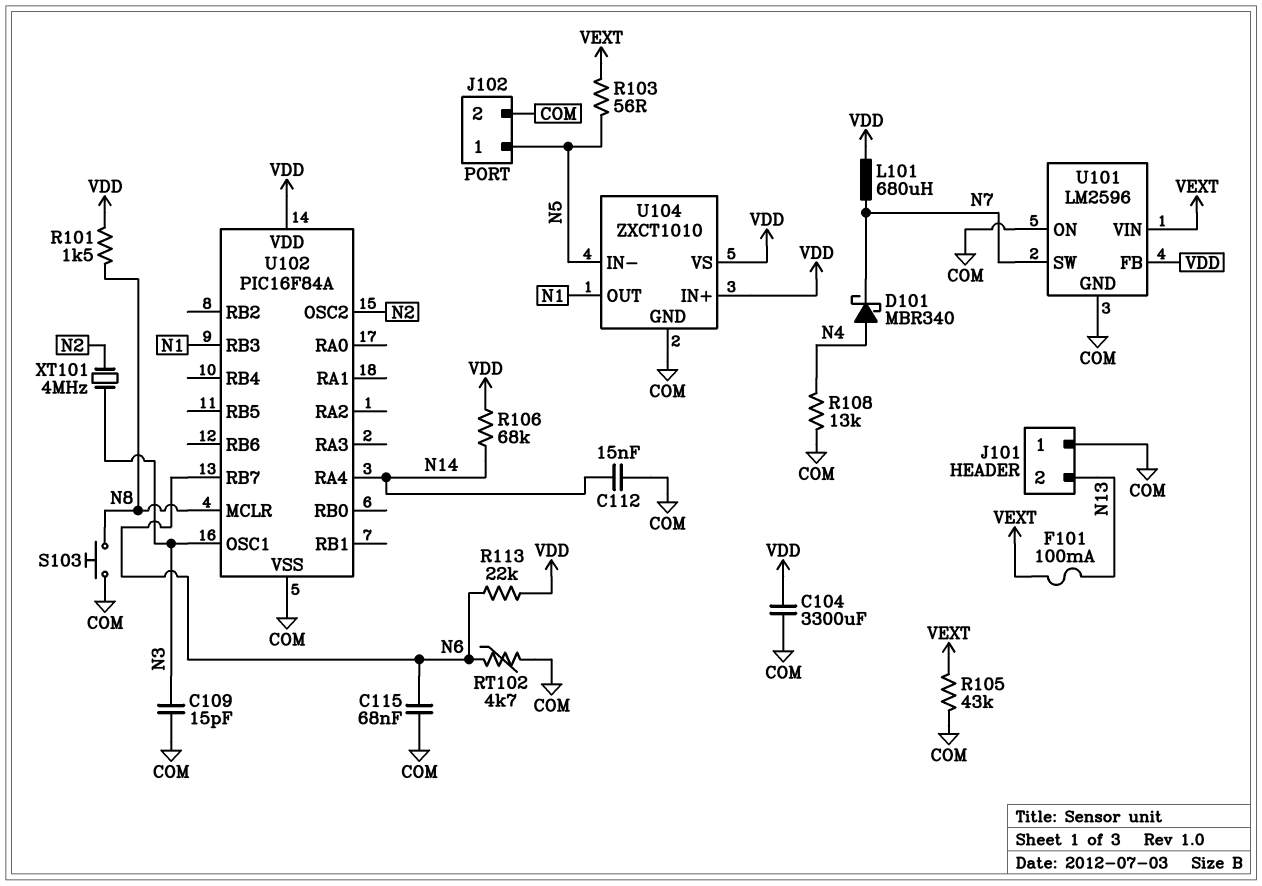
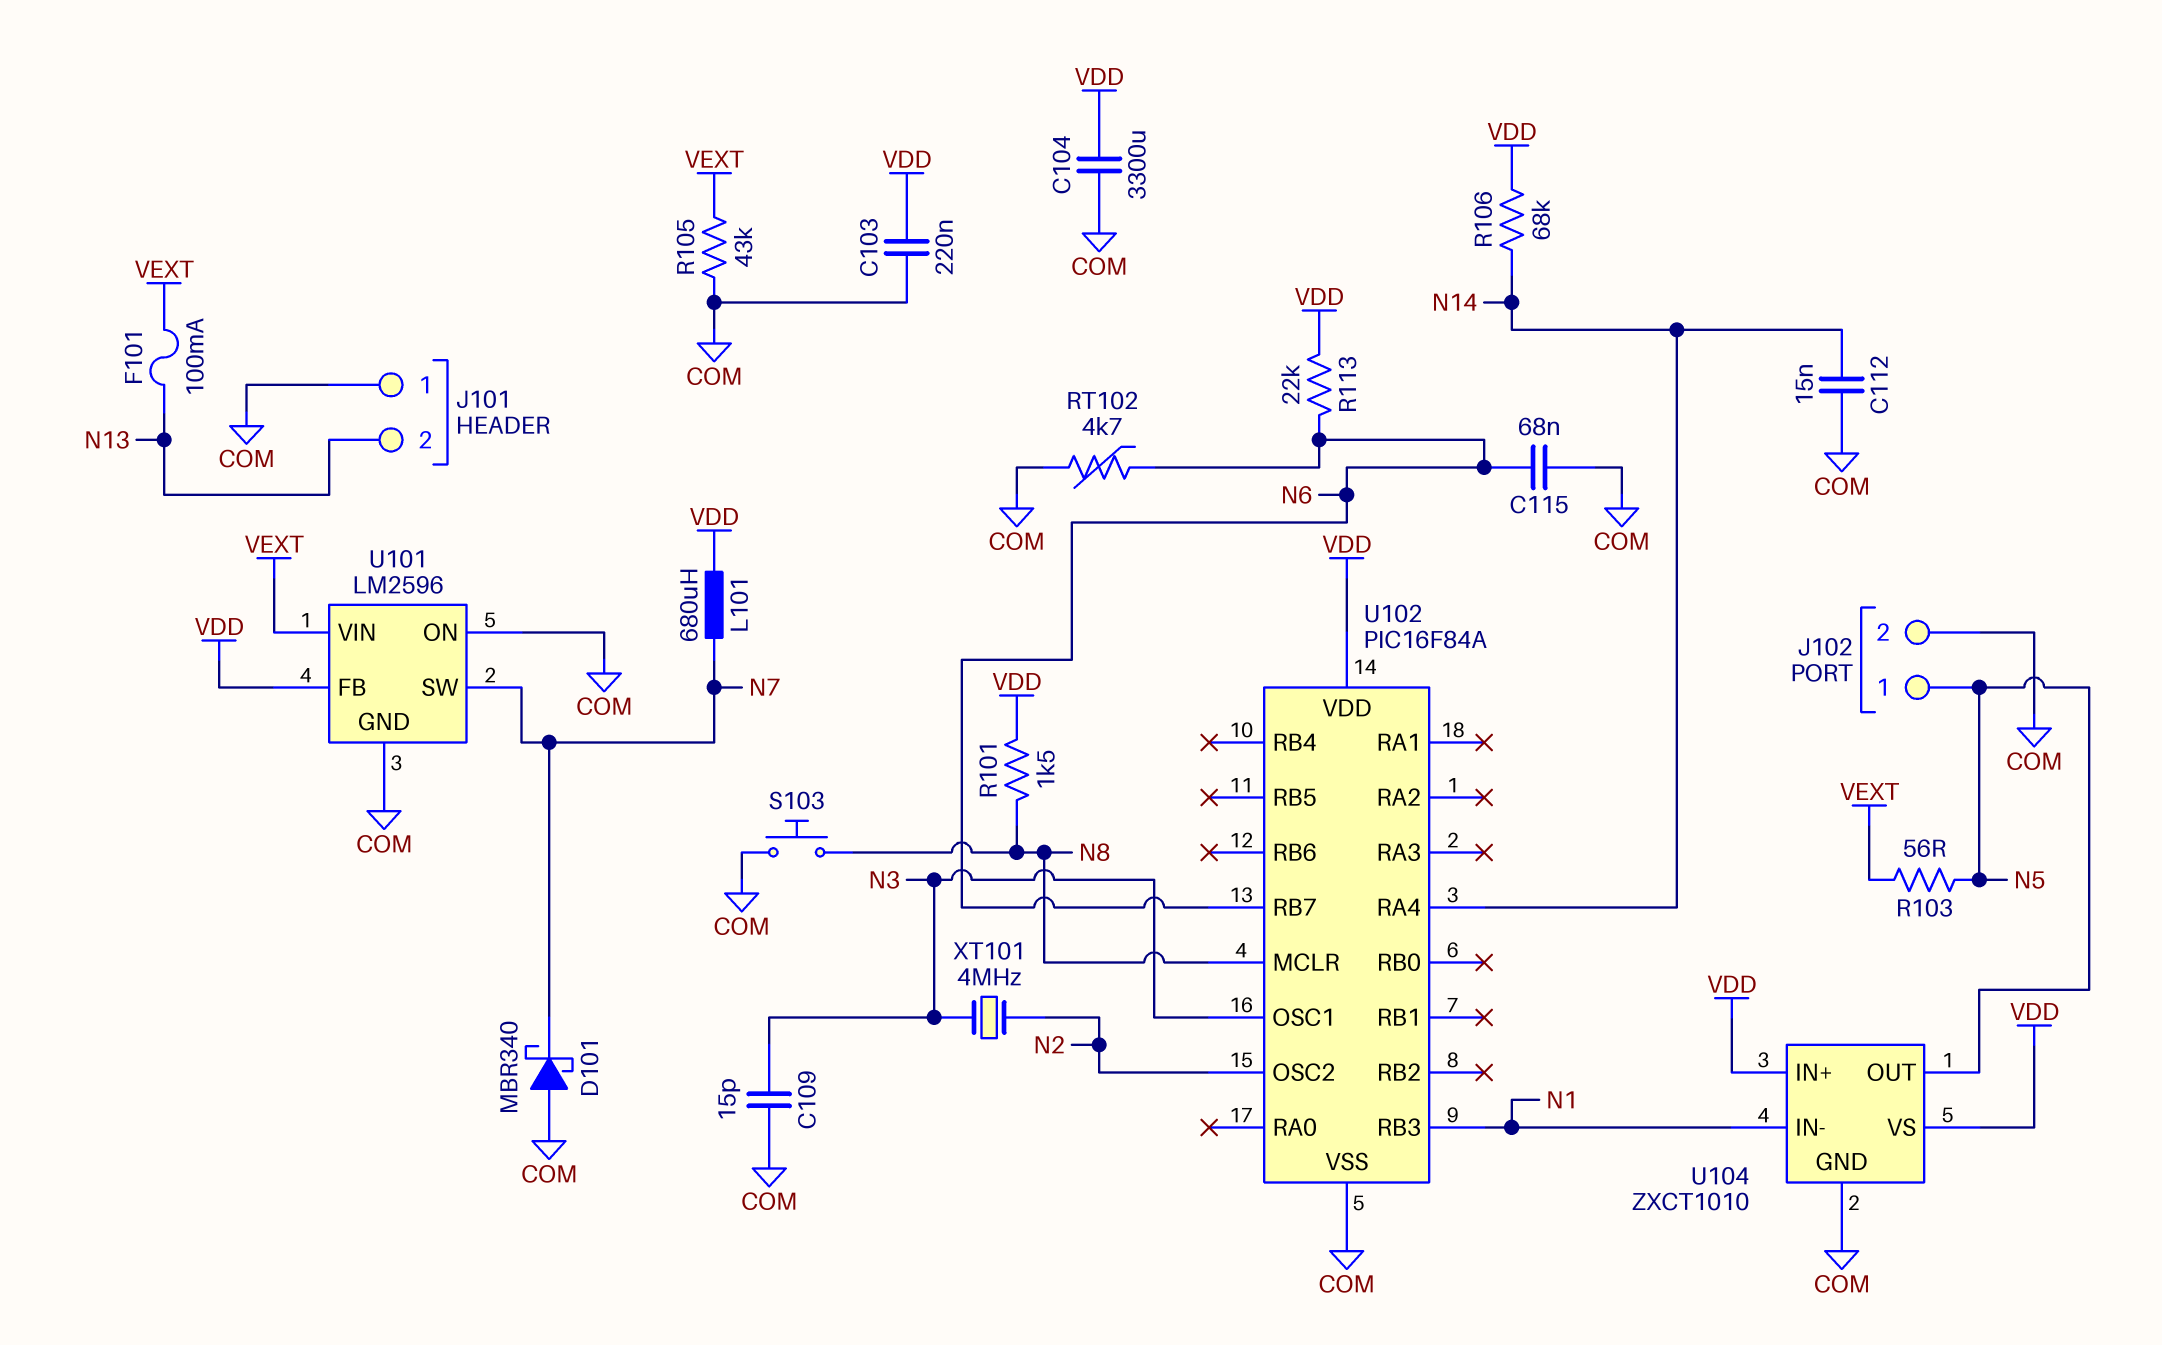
C103: none -> 220nF (COM, VDD)
D101: schottky MBR340 (A N4, K N7) -> schottky MBR340 (A COM, K N7)
R108: 13k (COM, N4) -> none
U104 pin IN-: N5 -> N1
U104 pin OUT: N1 -> N5

